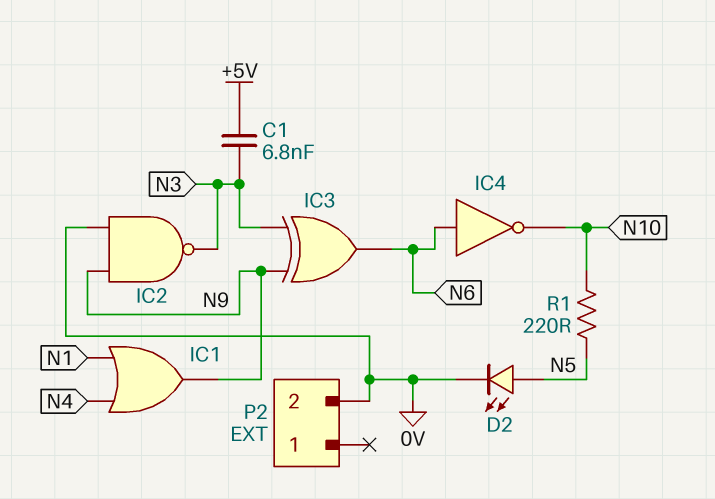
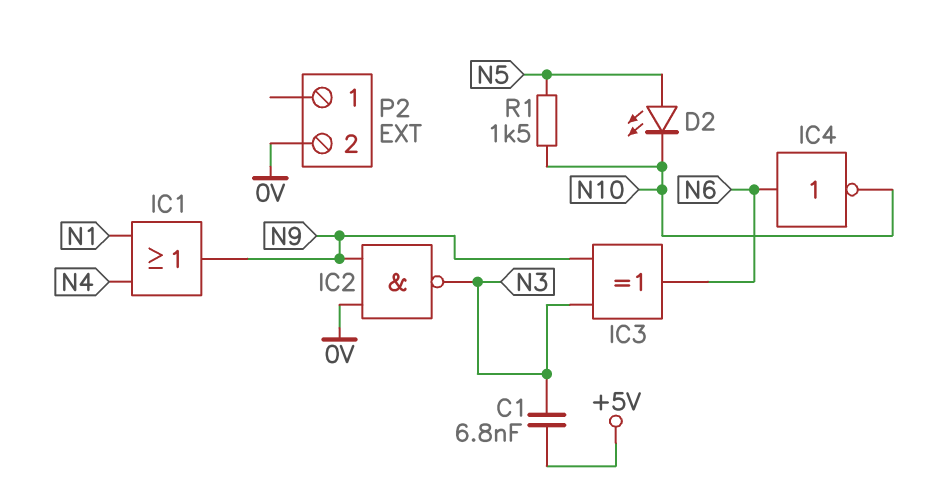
D2: LED (A N5, K 0V) -> LED (A N5, K N10)
R1: 220 (N5, N10) -> 1.5k (N5, N10)

